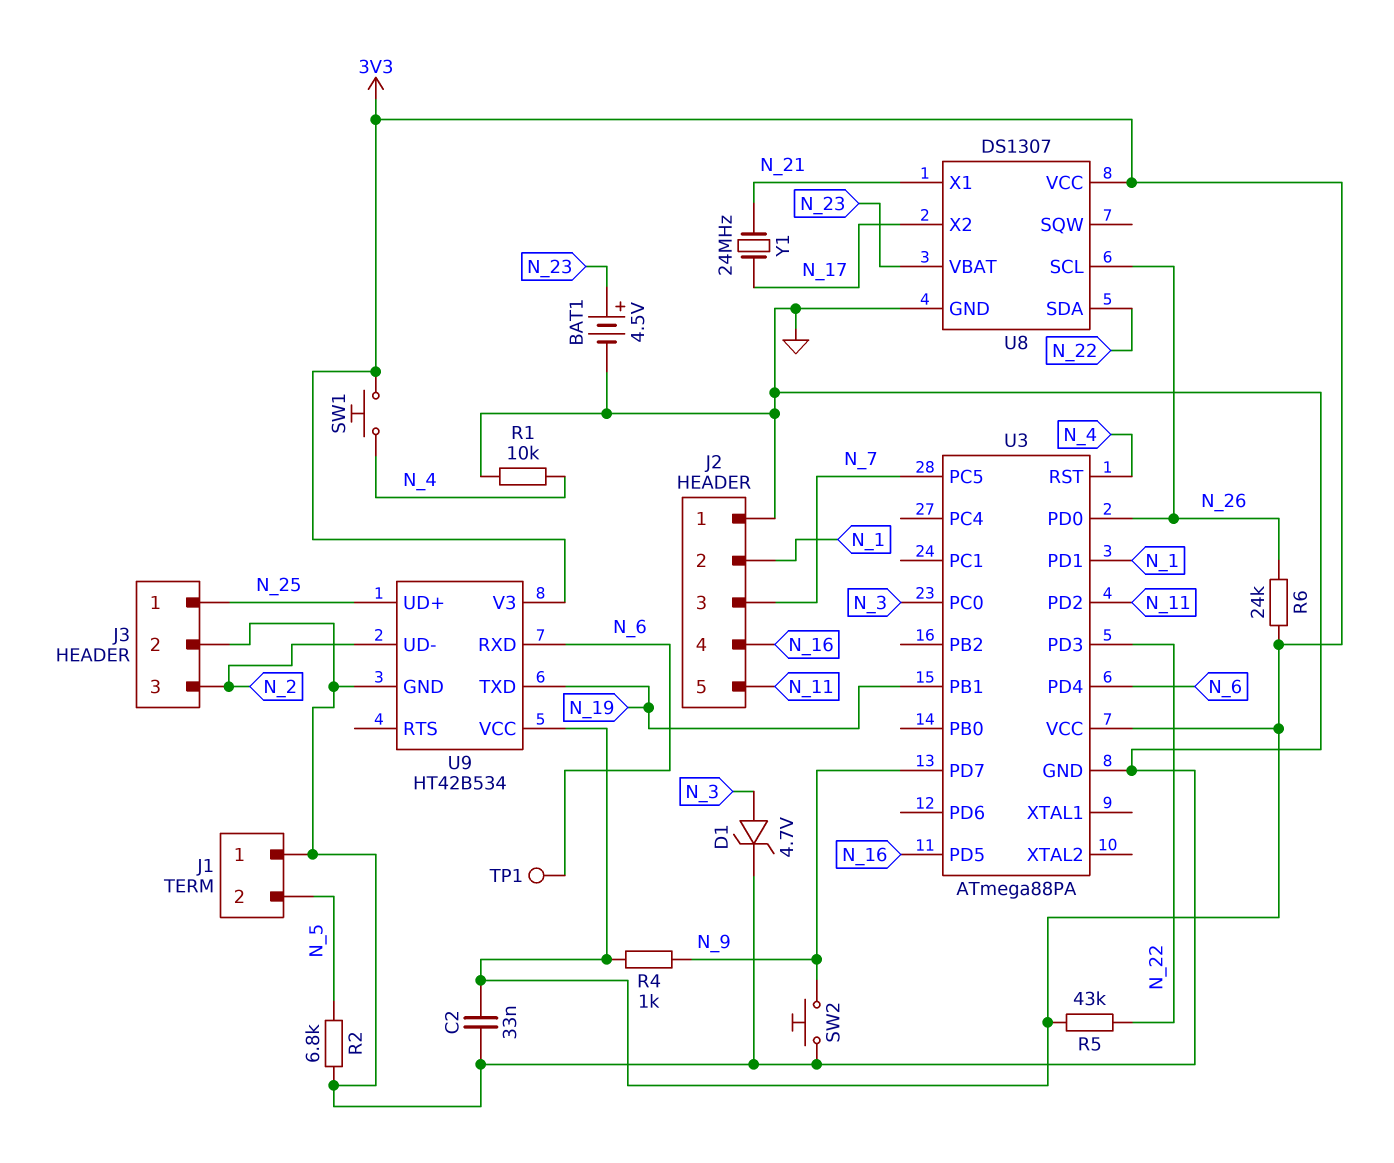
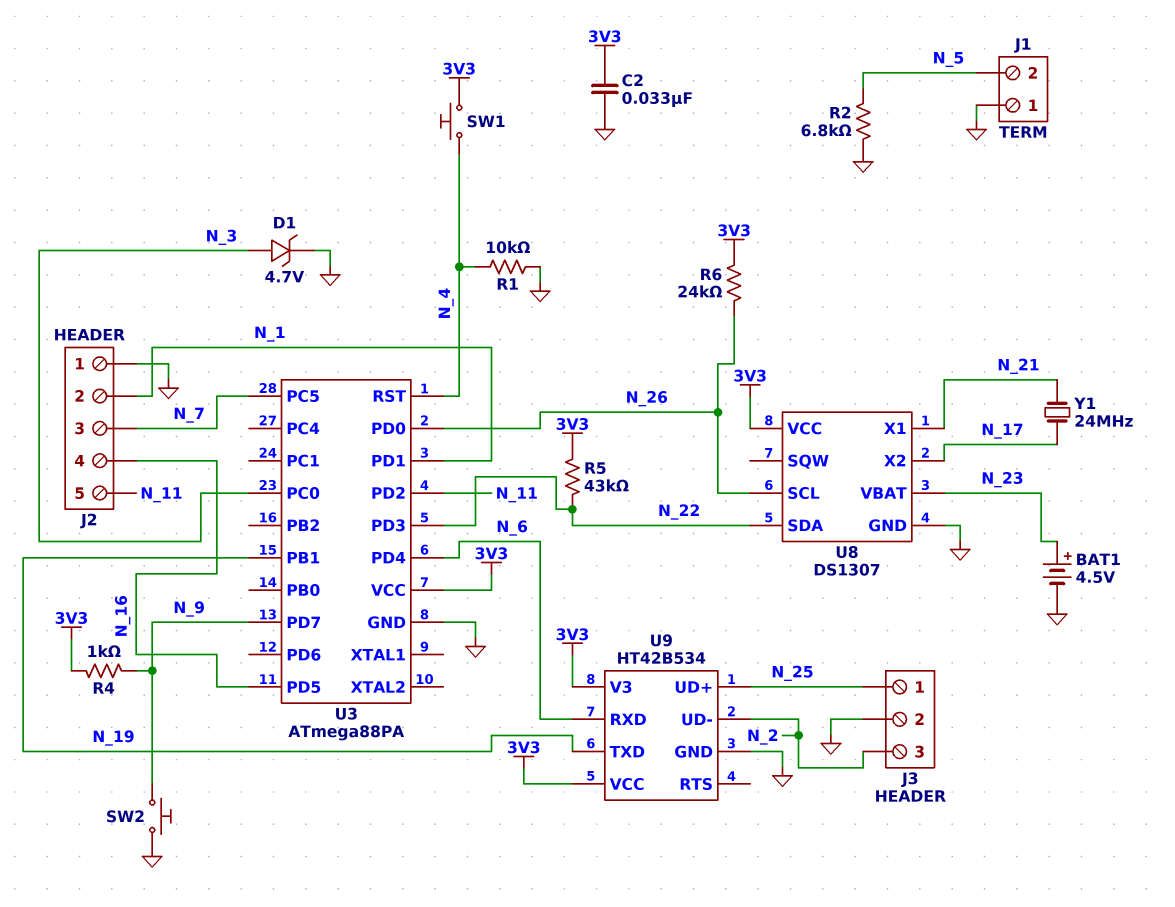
TP1: test point (N_6) -> none

